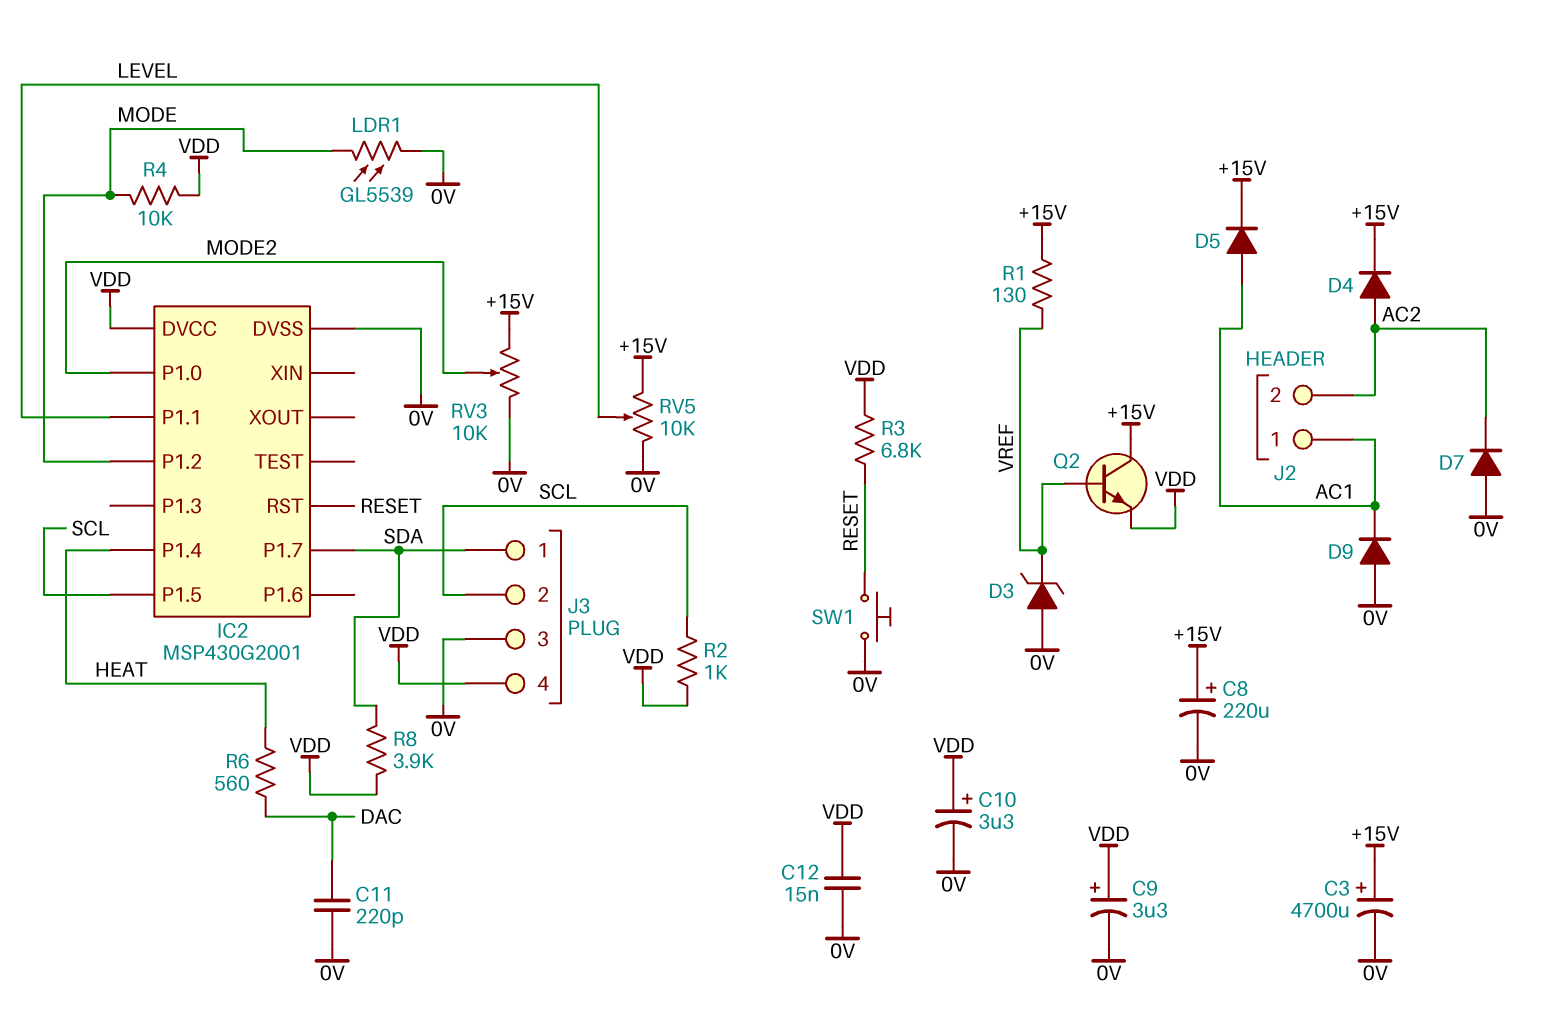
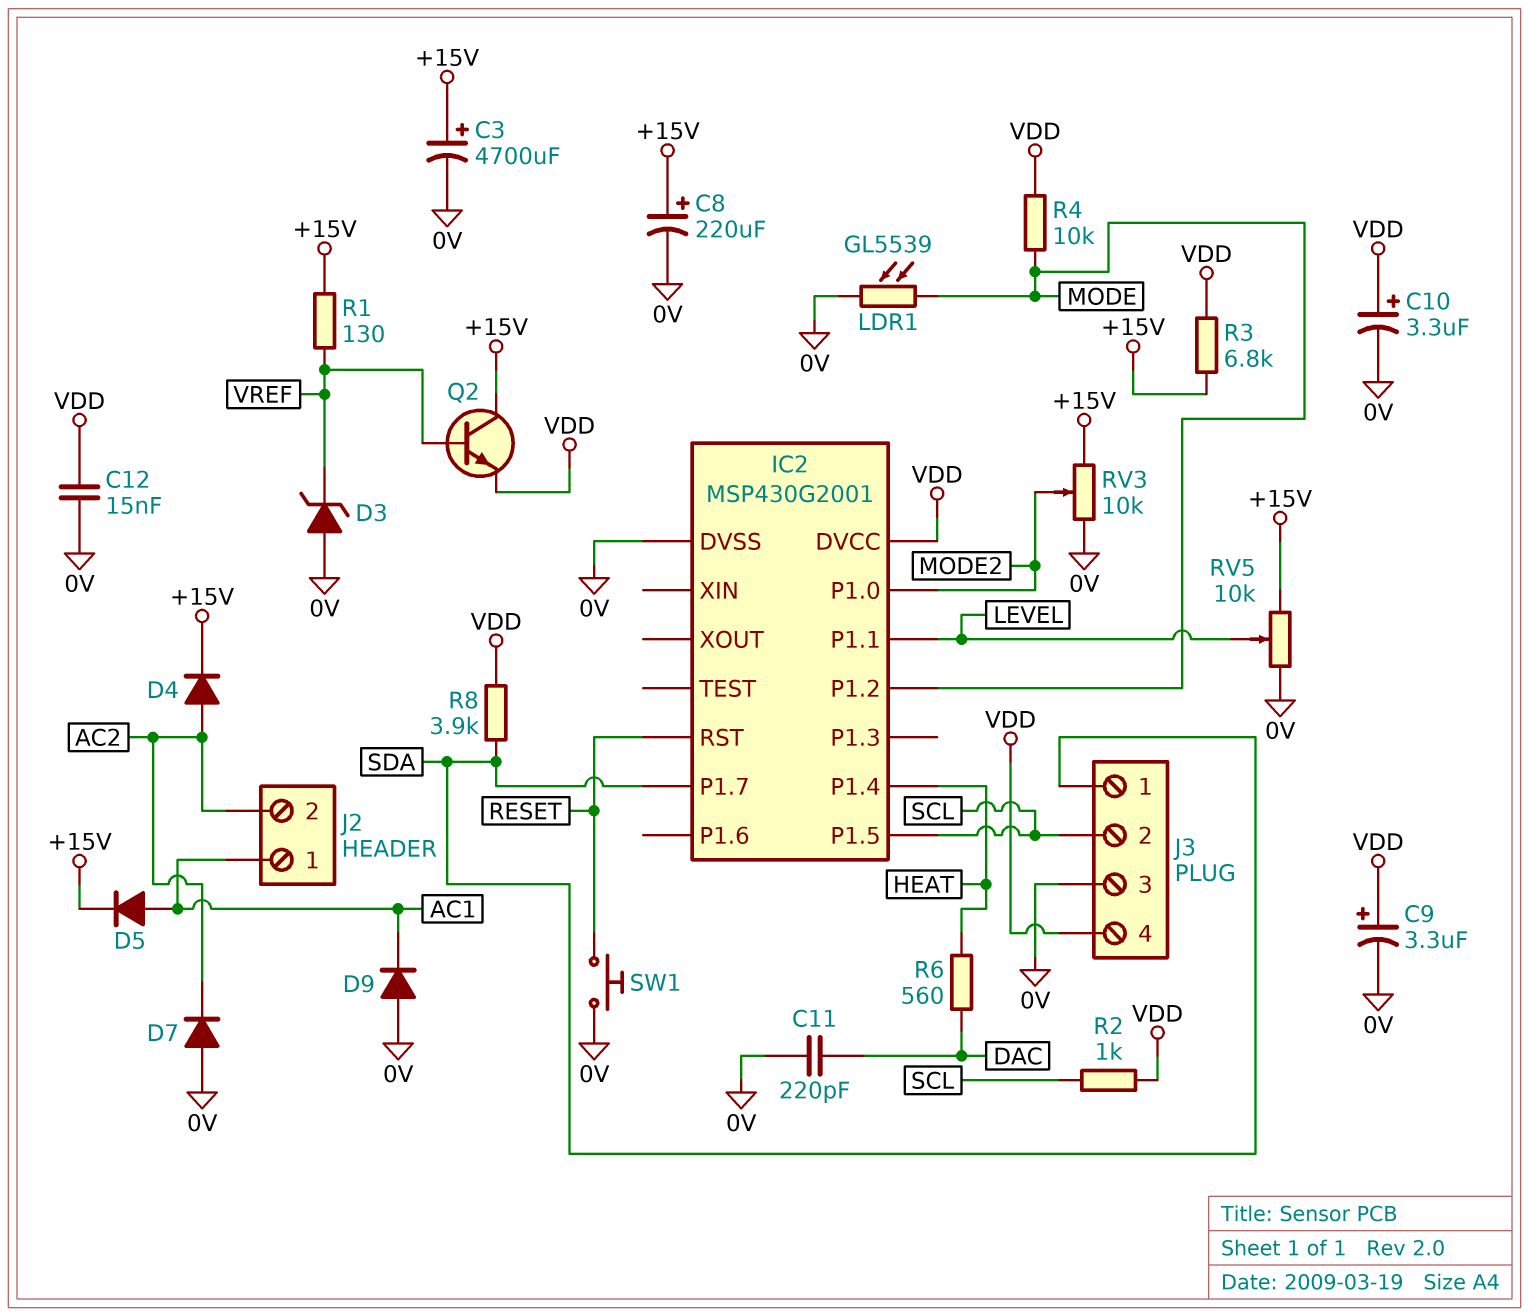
R3: 6.8k (RESET, VDD) -> 6.8k (+15V, VDD)

